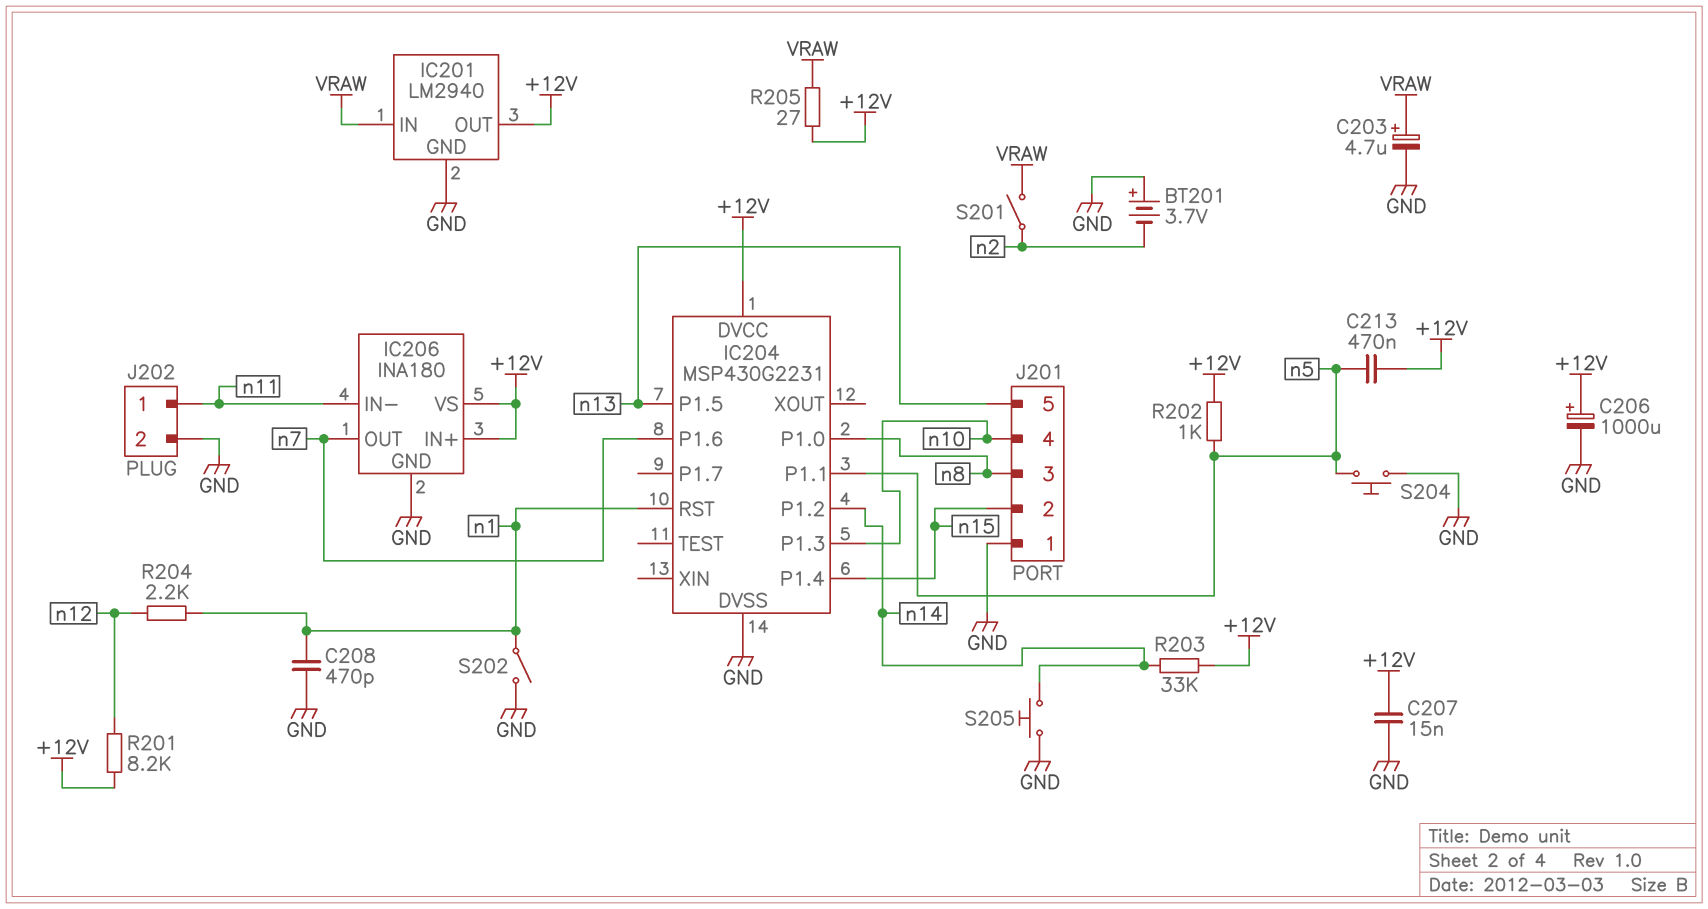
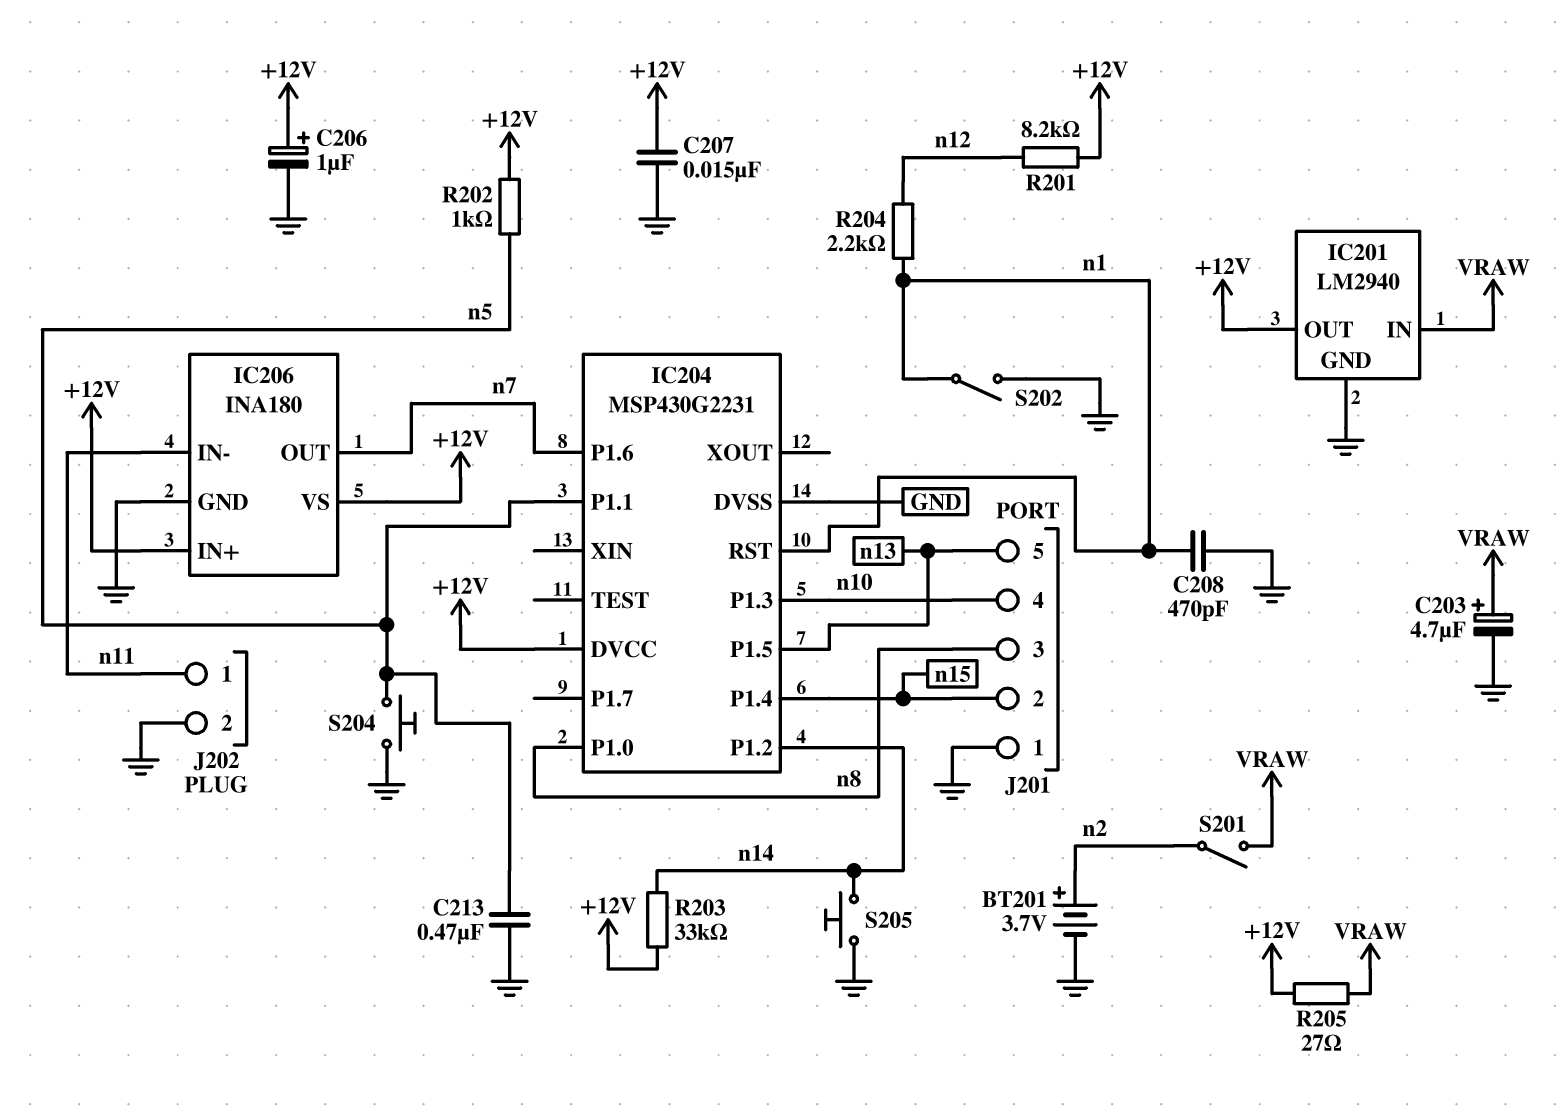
BT201: 3.7V (plus GND, minus n2) -> 3.7V (plus n2, minus GND)
C206: 1000uF (plus +12V, minus GND) -> 1uF (plus +12V, minus GND)
C213: 470nF (+12V, n5) -> 470nF (GND, n5)

